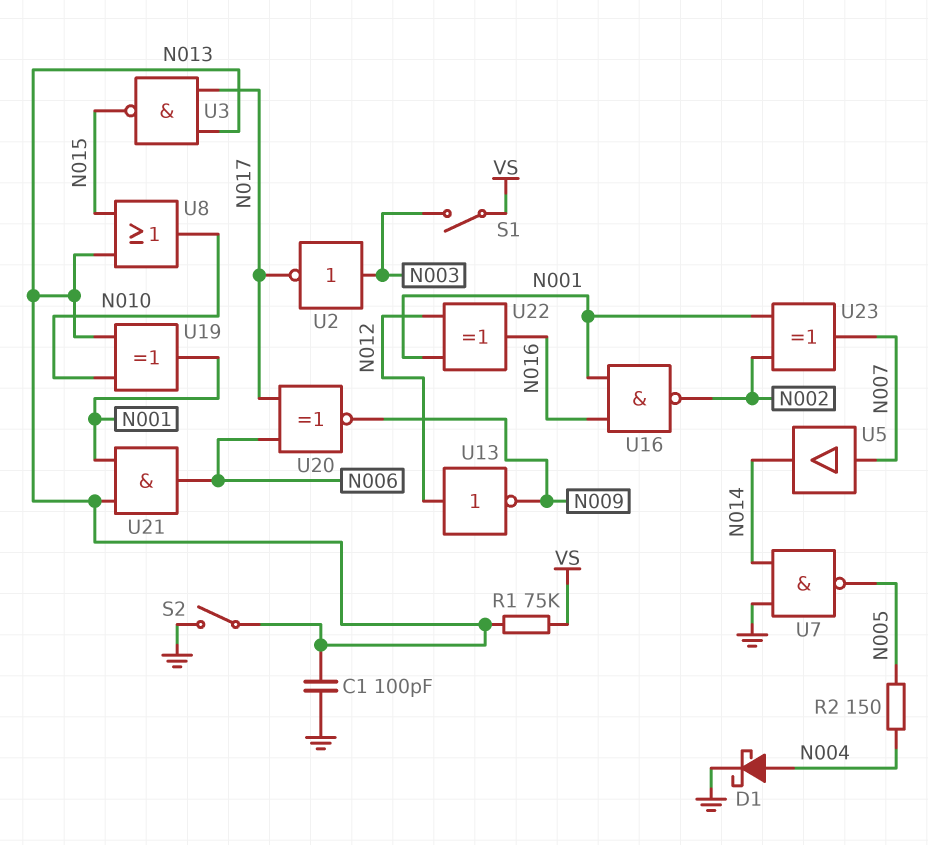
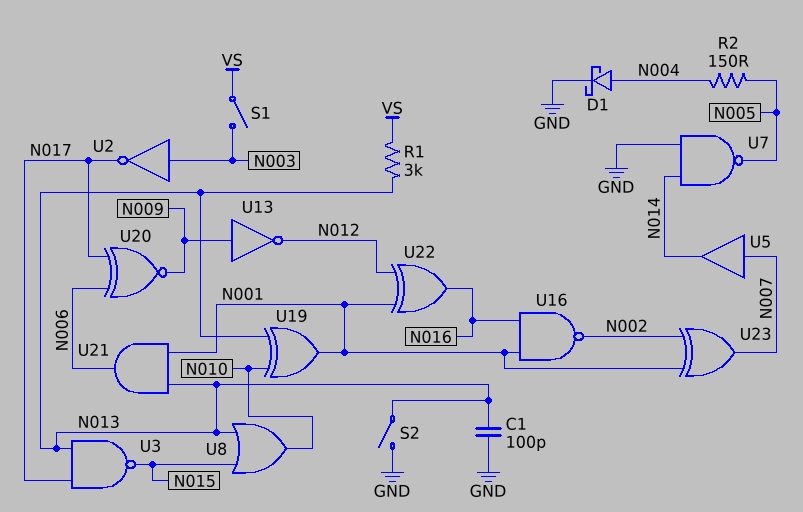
R1: 75k (N013, VS) -> 3k (N013, VS)
U13: NOT (in N012, out N009) -> NOT (in N009, out N012)

